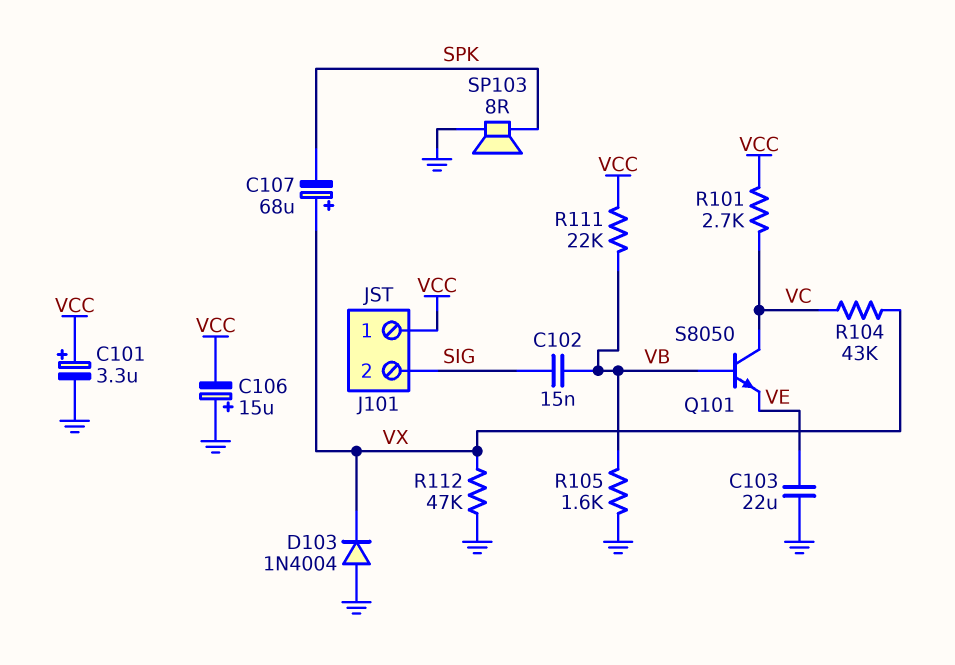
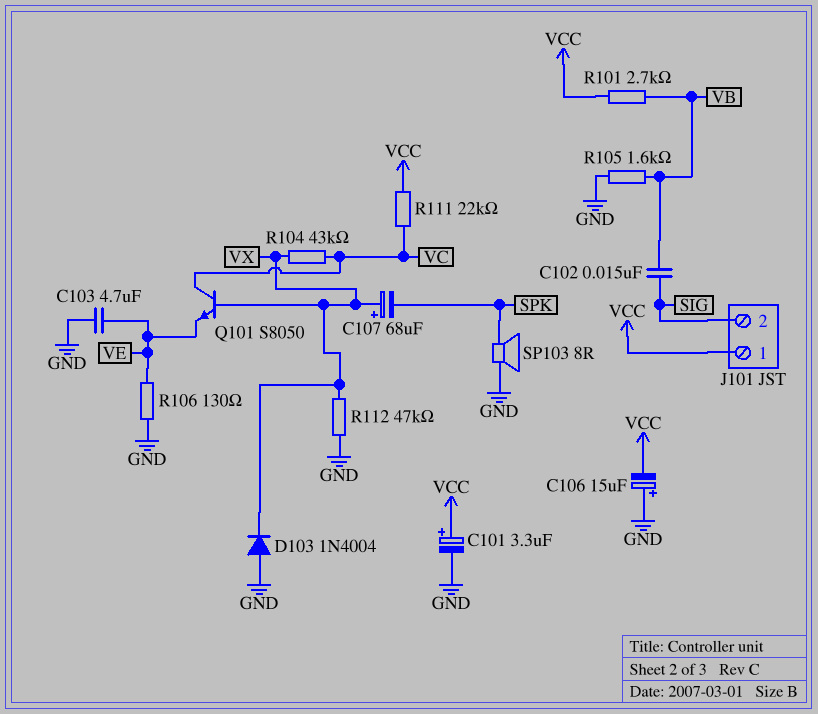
C103: 22uF (GND, VE) -> 4.7uF (GND, VE)
Q101: NPN S8050 (B VB, C VC, E VE) -> NPN S8050 (B VX, C VC, E VE)
R101: 2.7k (VC, VCC) -> 2.7k (VB, VCC)
R106: none -> 130 (GND, VE)
R111: 22k (VB, VCC) -> 22k (VC, VCC)

